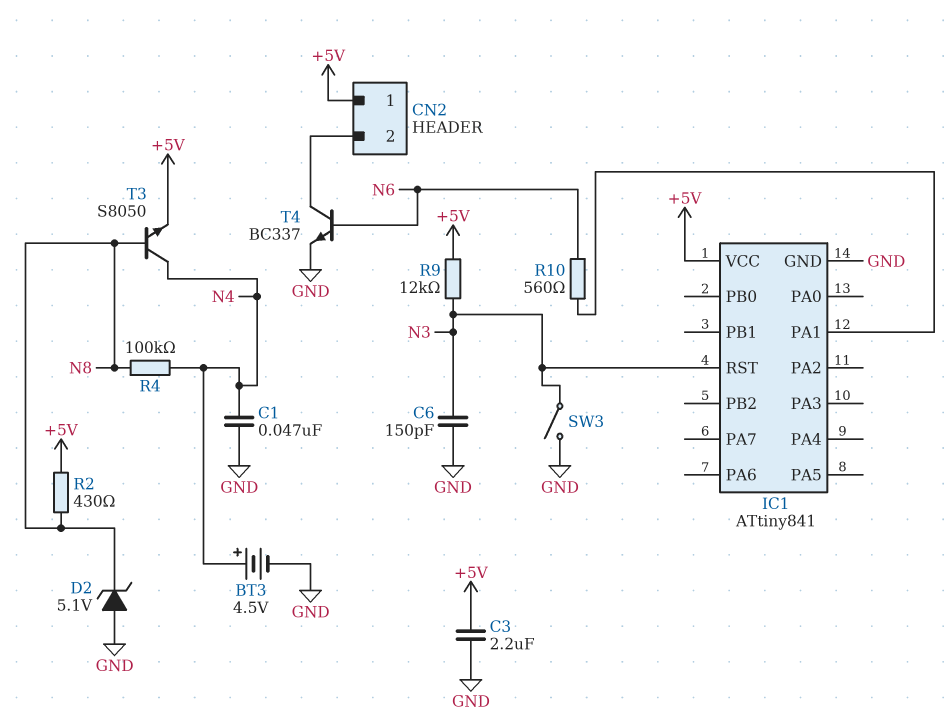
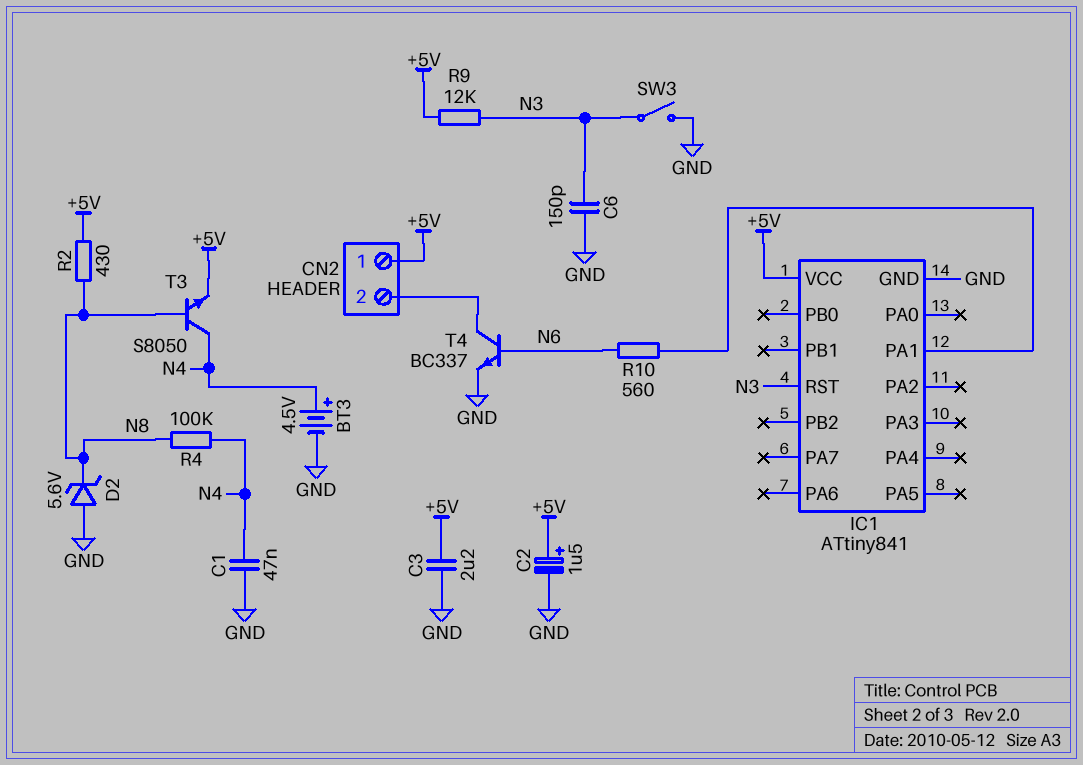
C2: none -> 1.5uF (plus +5V, minus GND)
D2: zener 5.1V (A GND, K N8) -> zener 5.6V (A GND, K N8)

